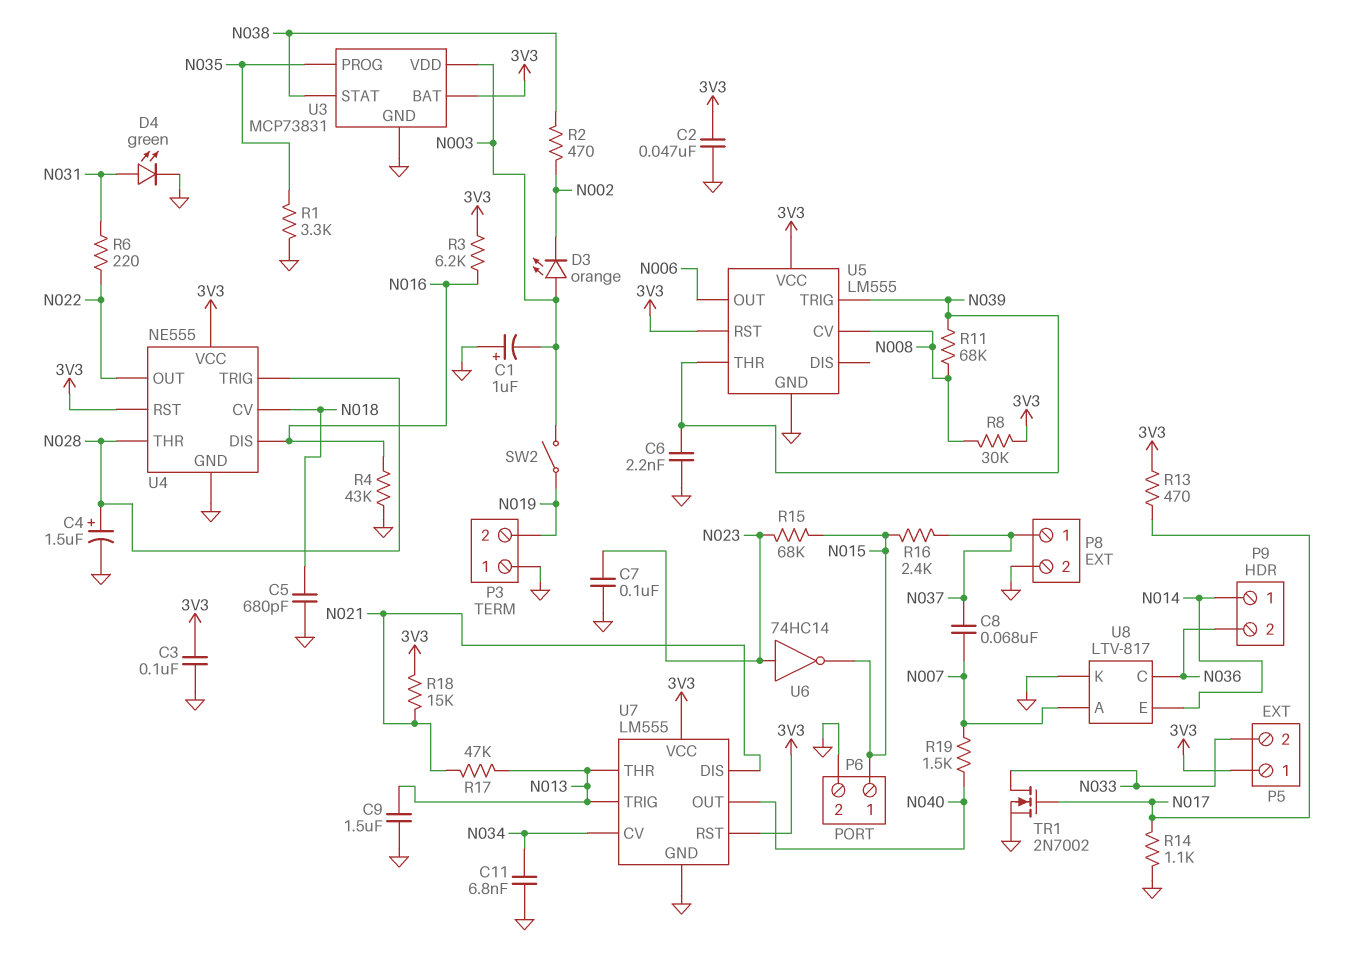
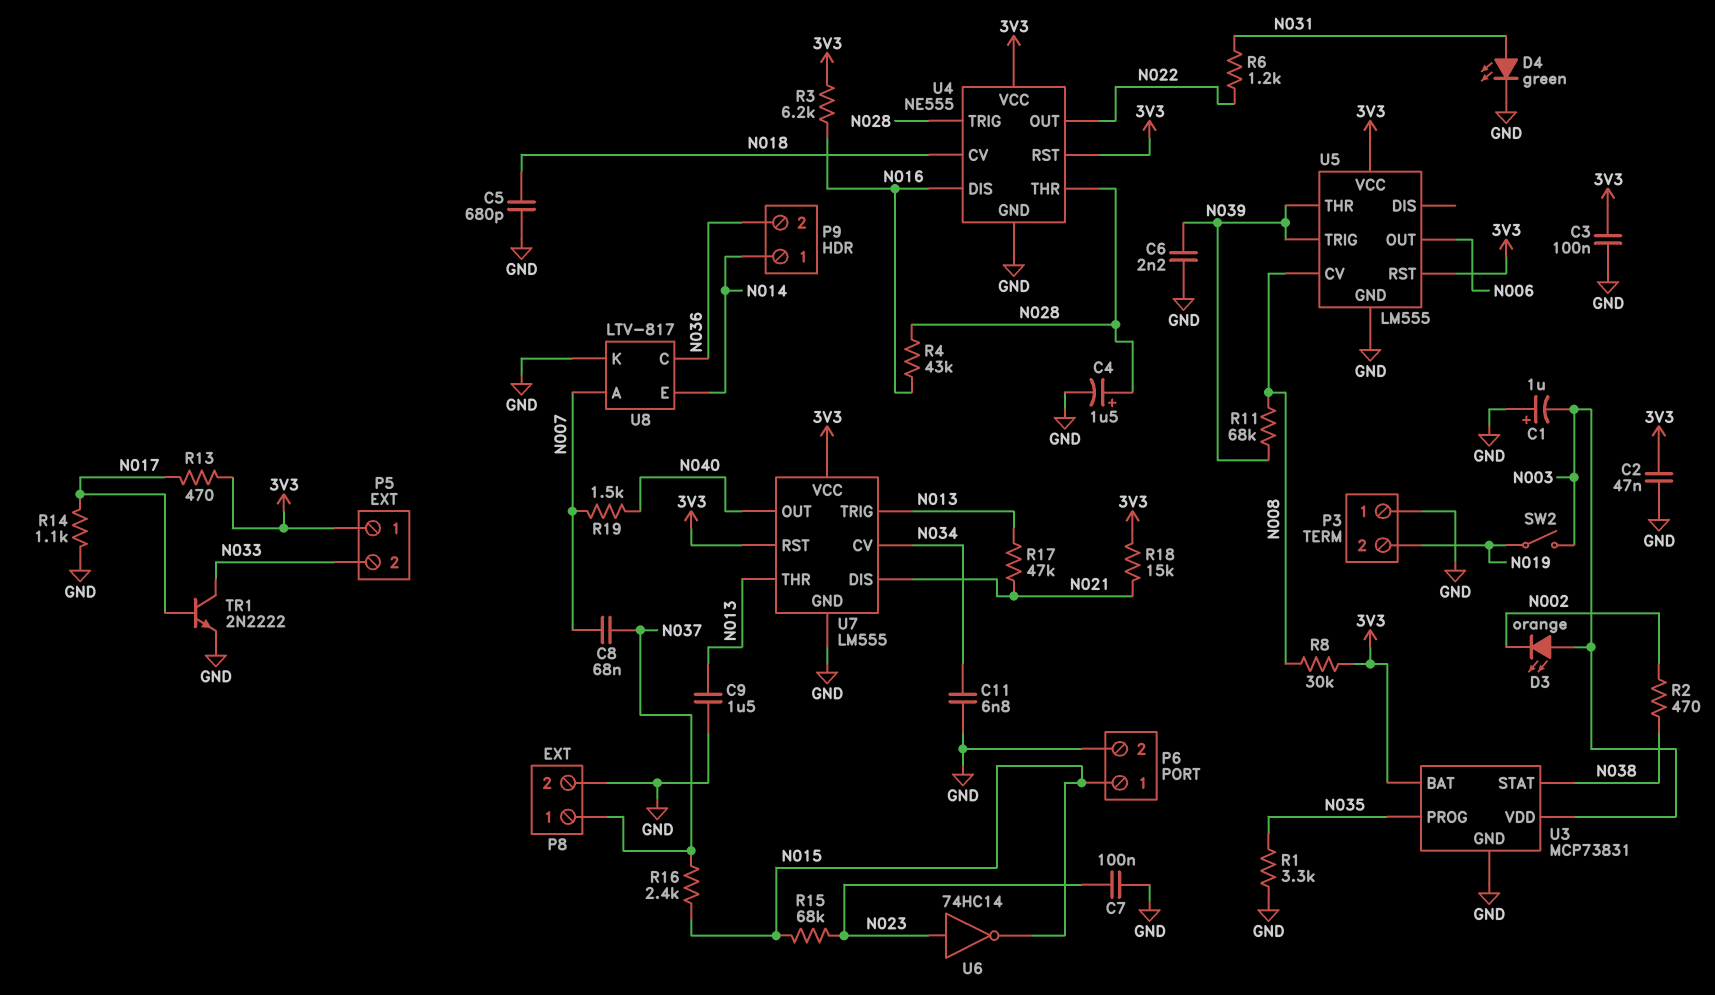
R4: 43k (GND, N016) -> 43k (N016, N028)
R6: 220 (N022, N031) -> 1.2k (N022, N031)
TR1: NMOS 2N7002 (G N017, D N033, S GND) -> NPN 2N2222 (B N017, C N033, E GND)

